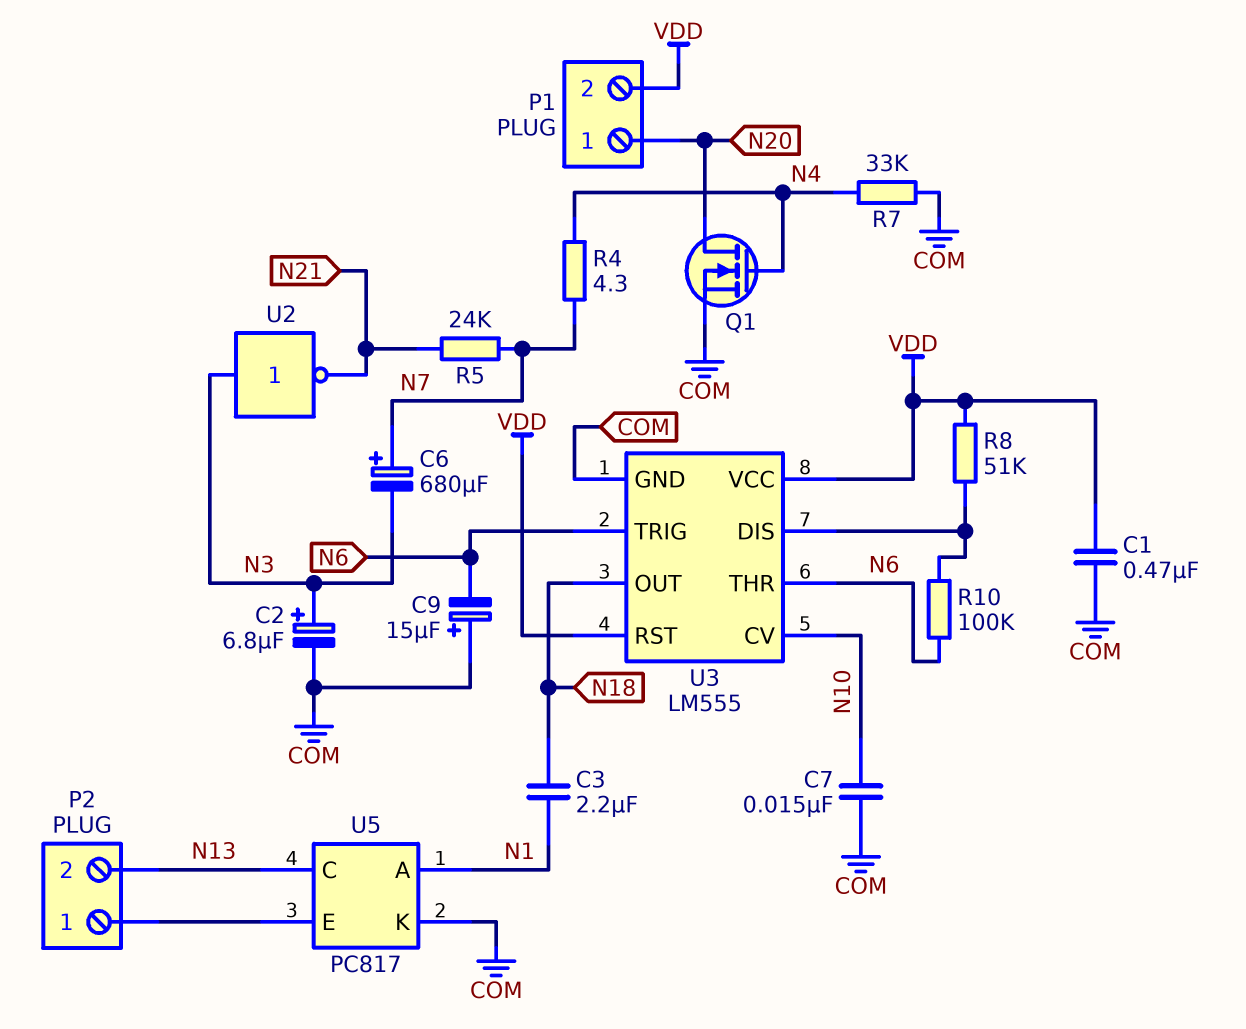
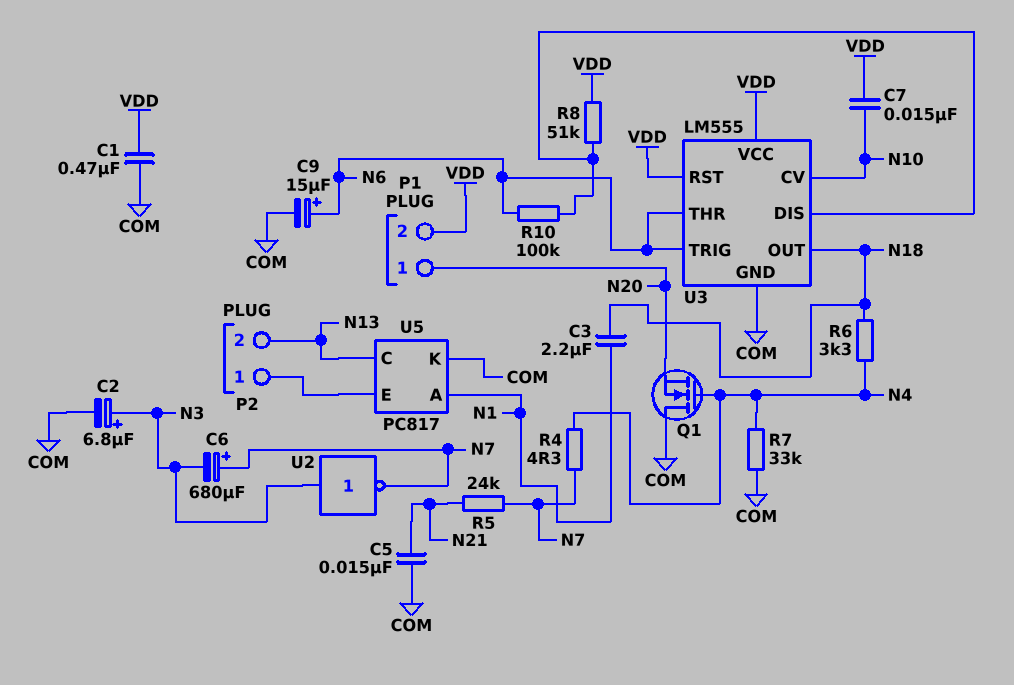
C5: none -> 15nF (COM, N21)
C7: 15nF (COM, N10) -> 15nF (N10, VDD)
C9: 15uF (plus COM, minus N6) -> 15uF (plus N6, minus COM)
Q1: NMOS (G N4, D N20, S COM) -> NMOS (G N4, D COM, S N20)
R6: none -> 3.3k (N4, N18)
U2: NOT (in N3, out N21) -> NOT (in N3, out N7)

